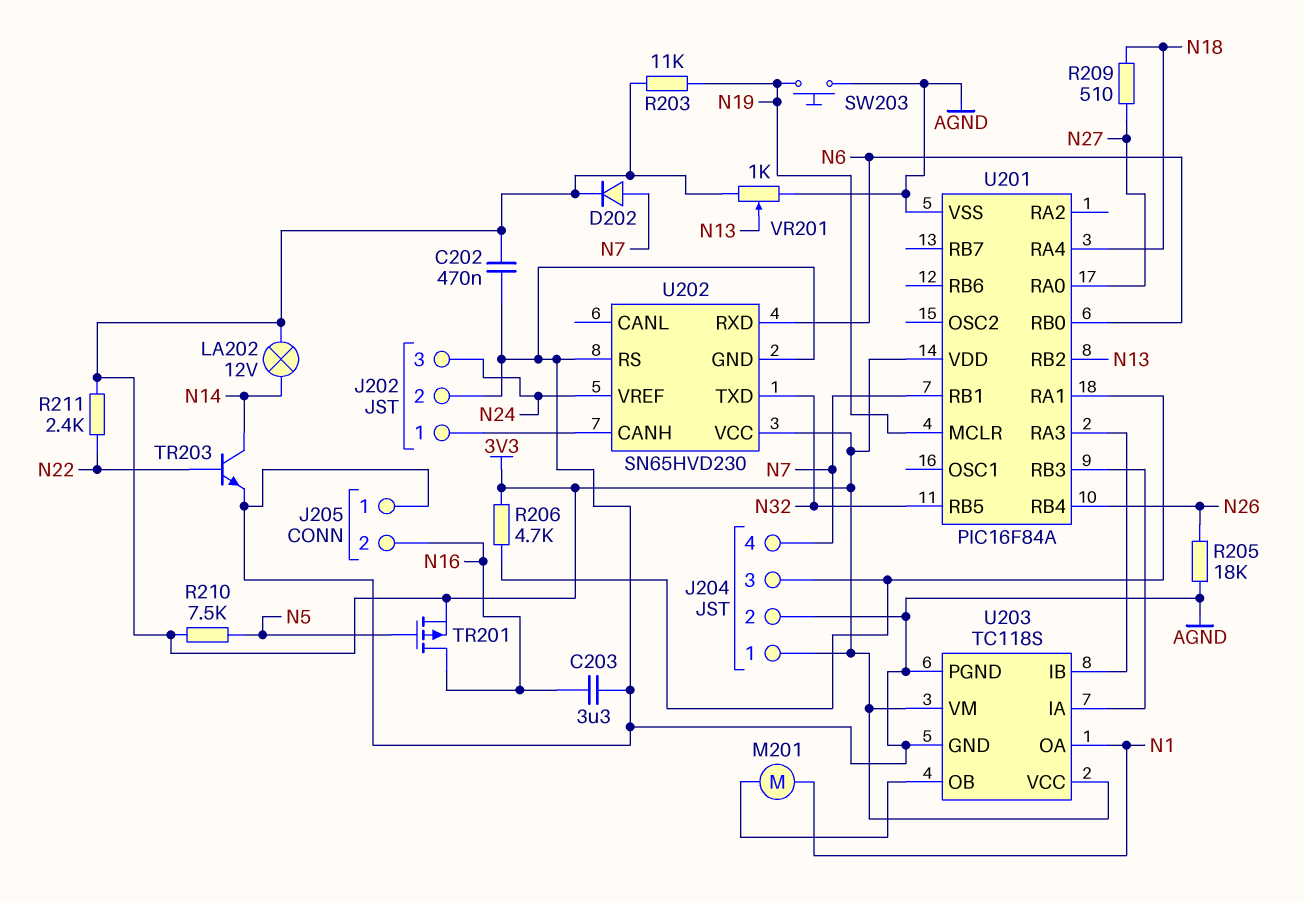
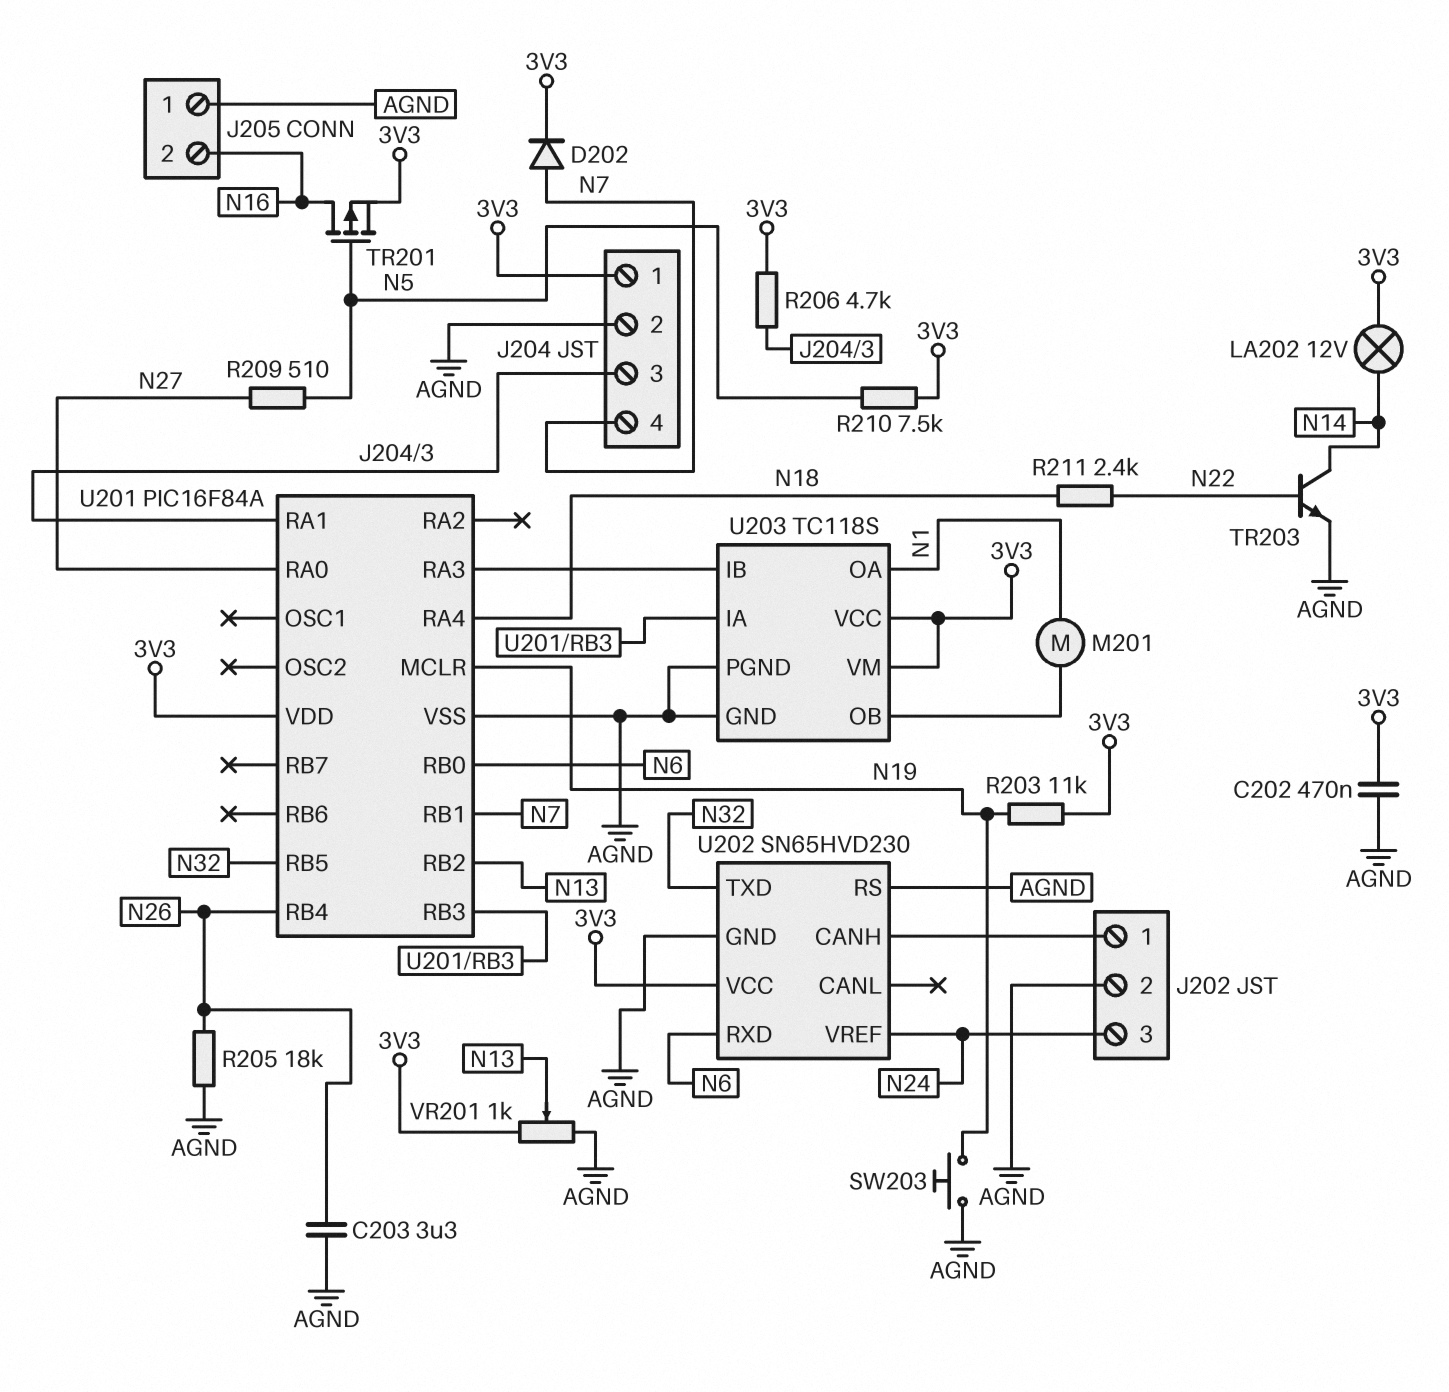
C203: 3.3uF (AGND, N16) -> 3.3uF (AGND, N26)
R209: 510 (N18, N27) -> 510 (N5, N27)
R211: 2.4k (3V3, N22) -> 2.4k (N18, N22)

